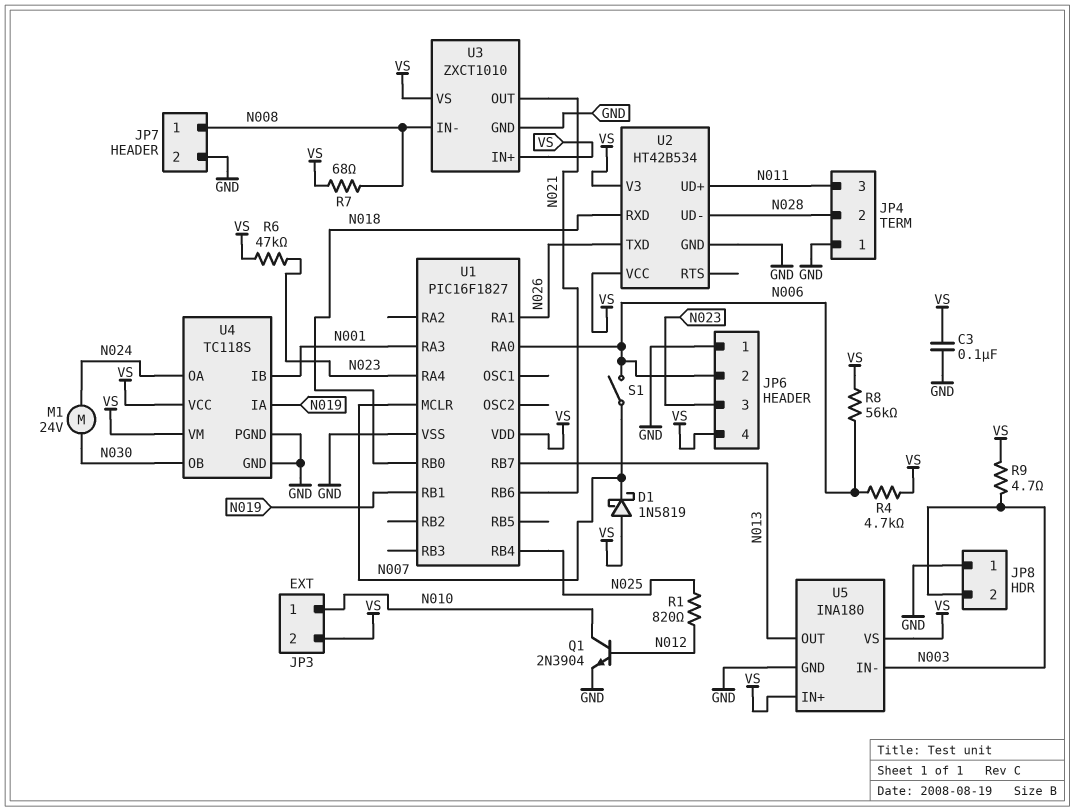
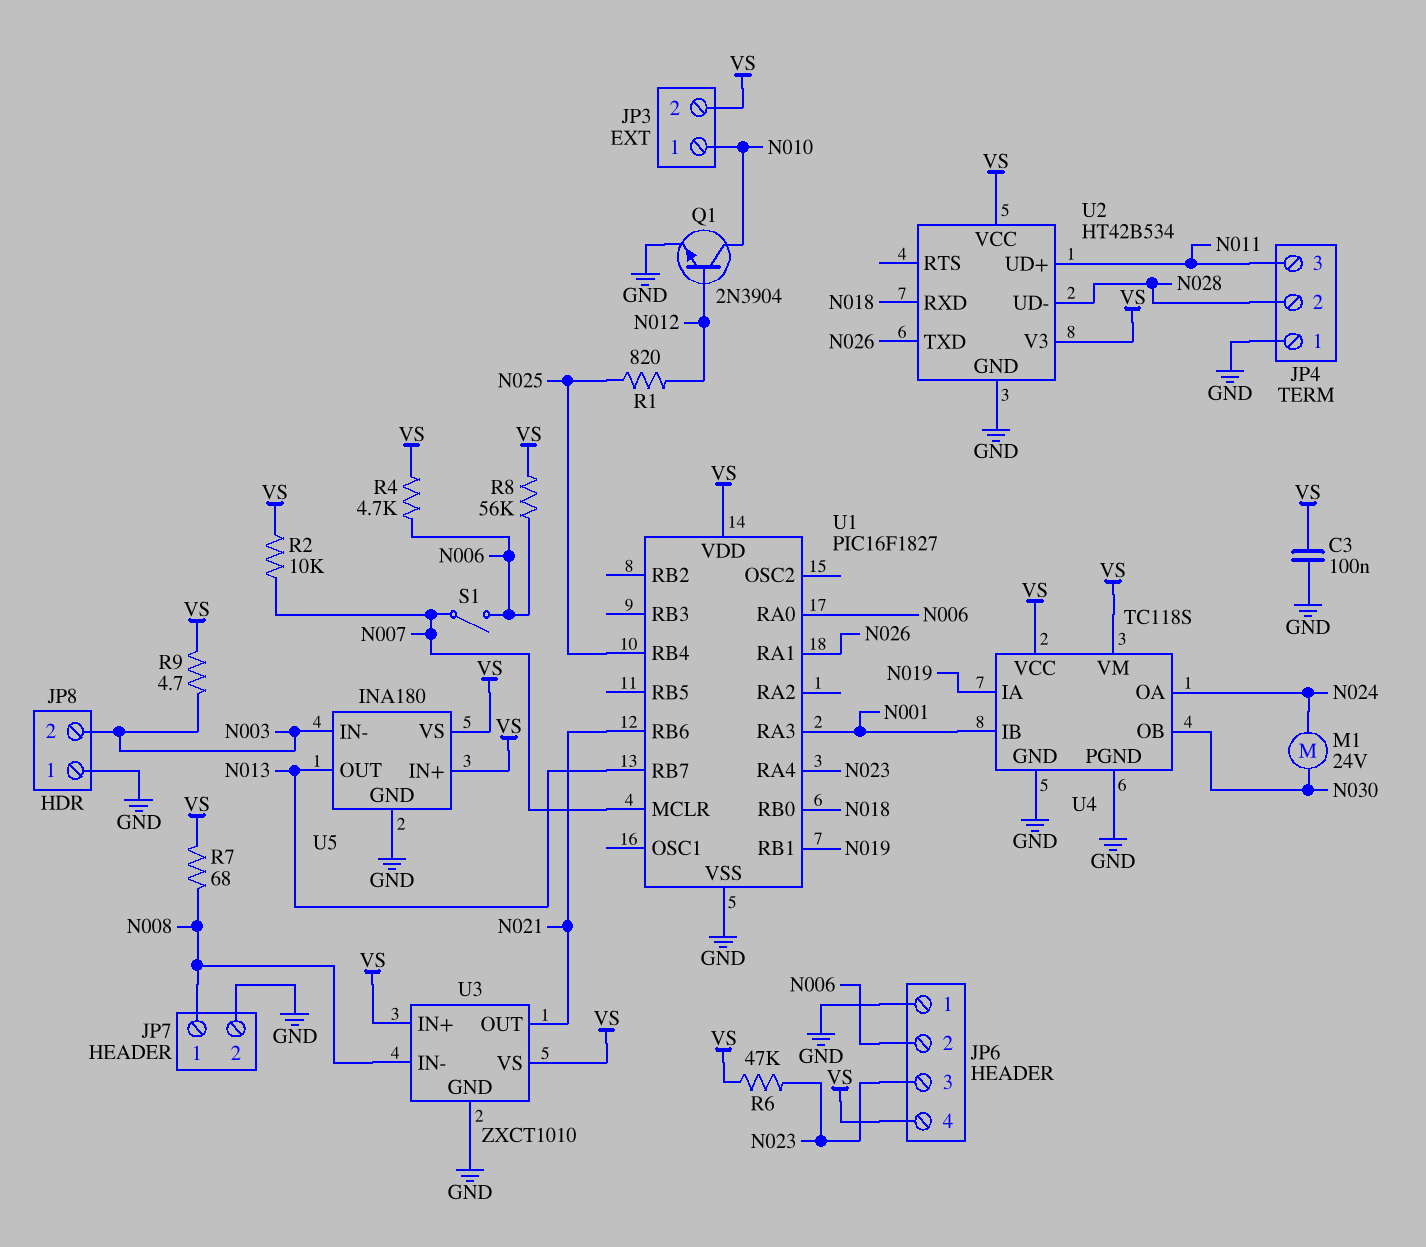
D1: schottky 1N5819 (A VS, K N007) -> none
R2: none -> 10k (N007, VS)

